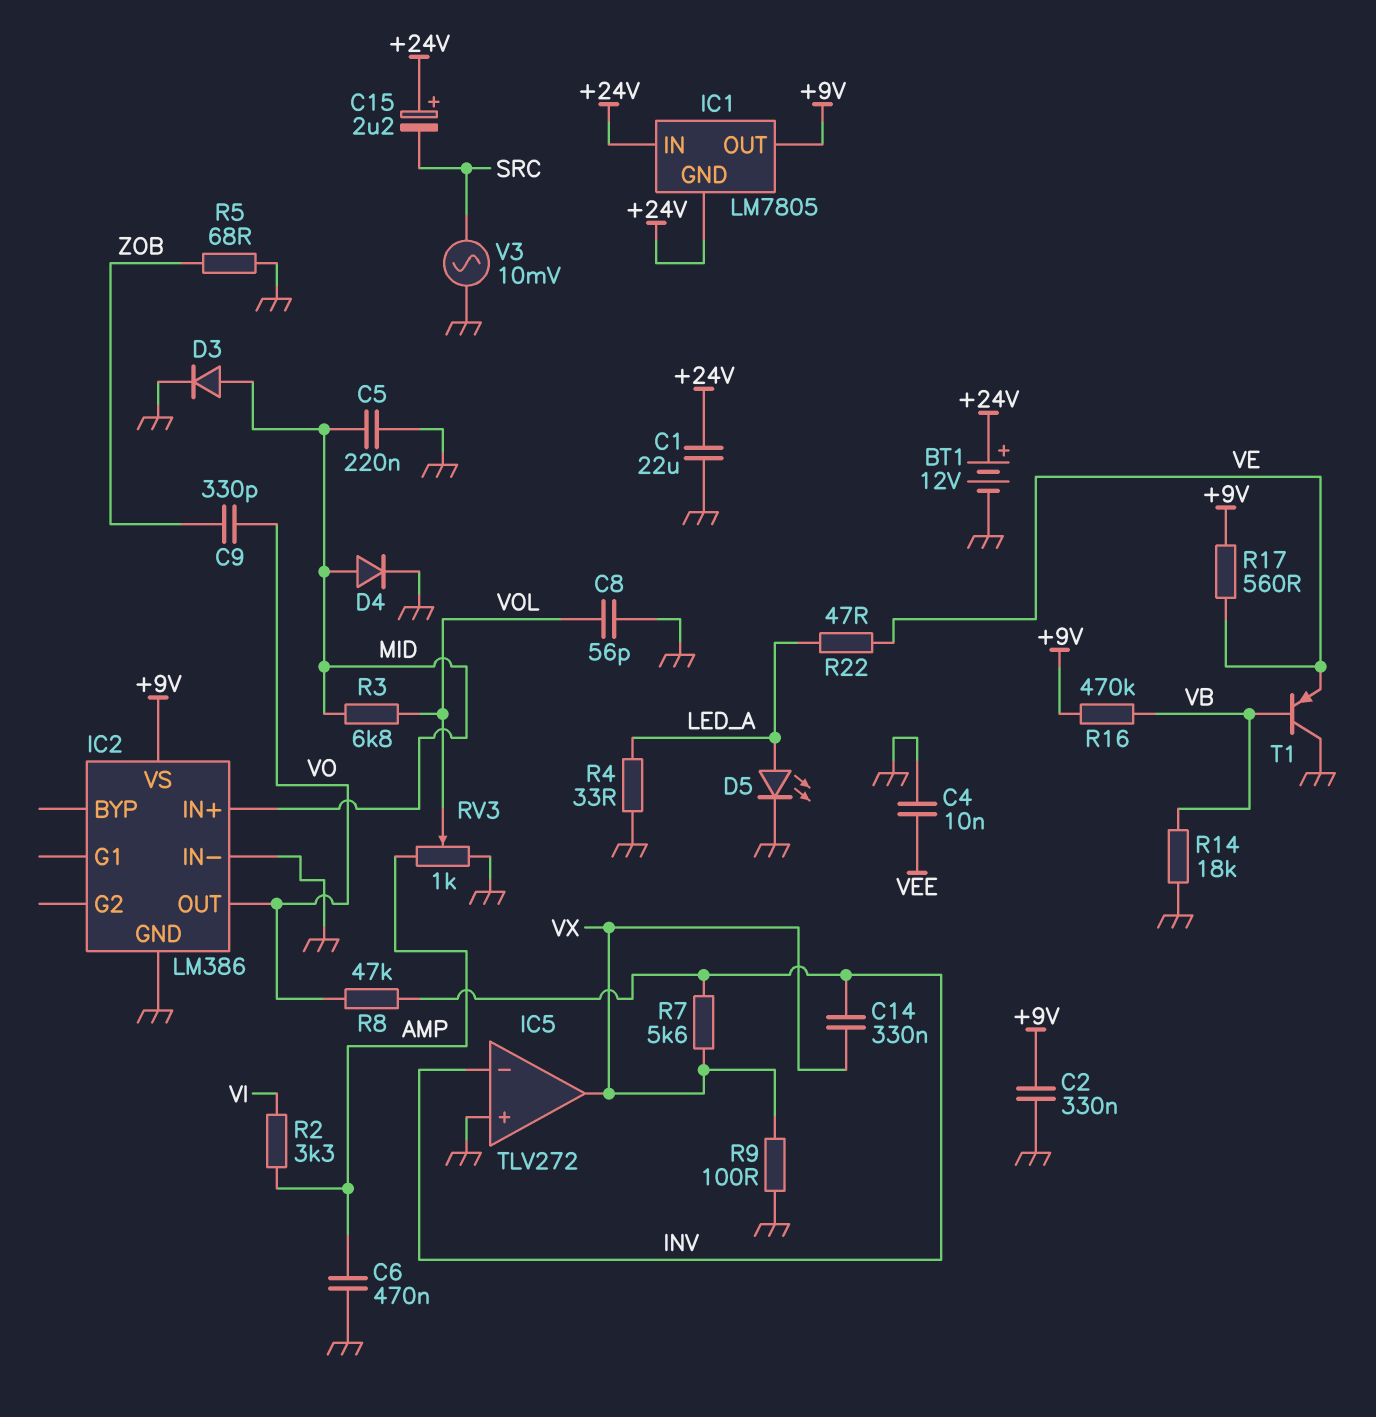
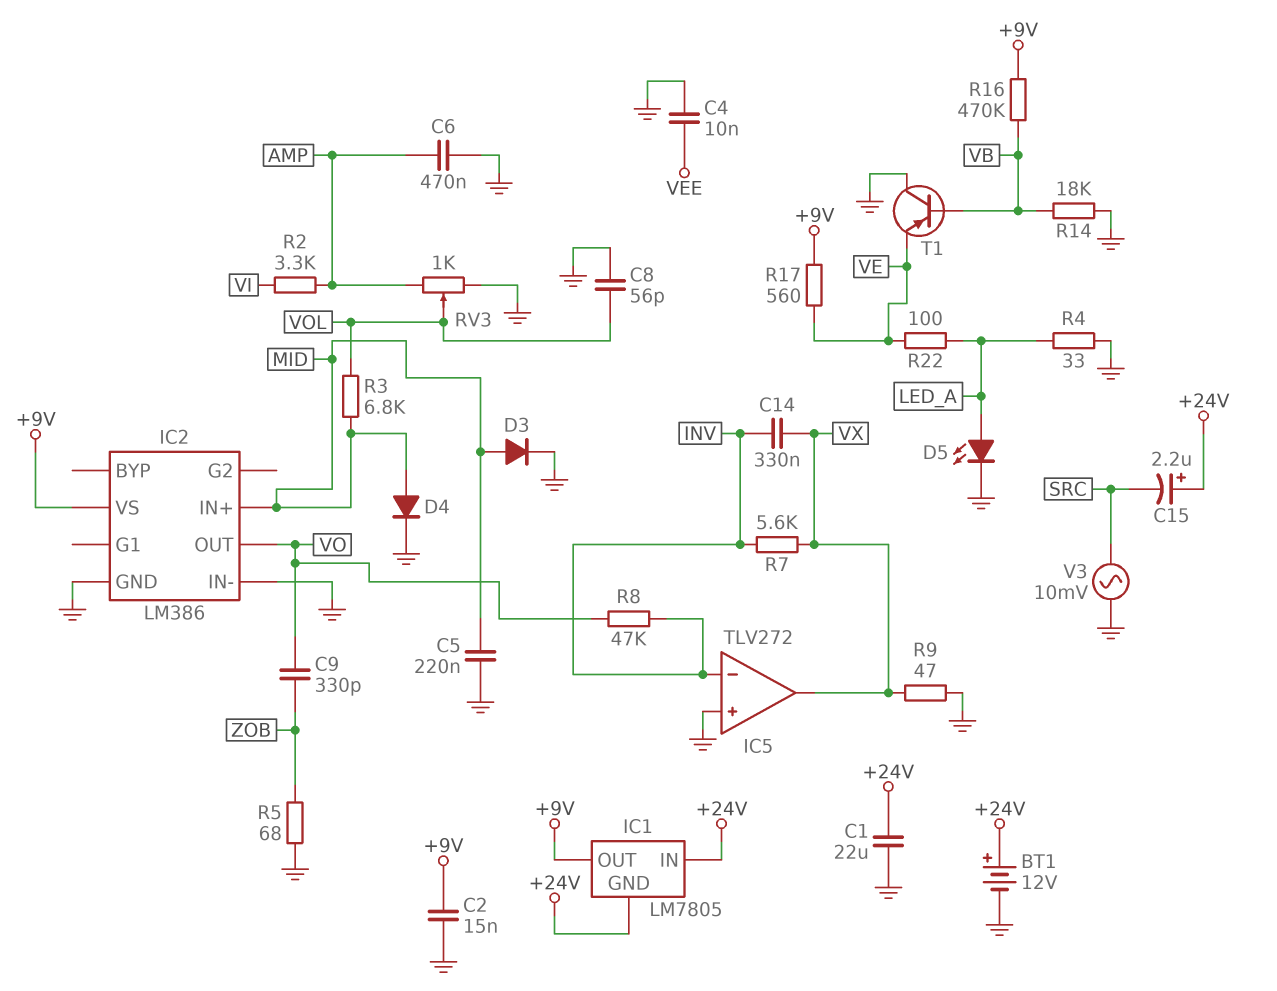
C2: 330nF (+9V, GND) -> 15nF (+9V, GND)
R9: 100 (GND, VX) -> 47 (GND, VX)
R22: 47 (LED_A, VE) -> 100 (LED_A, VE)

